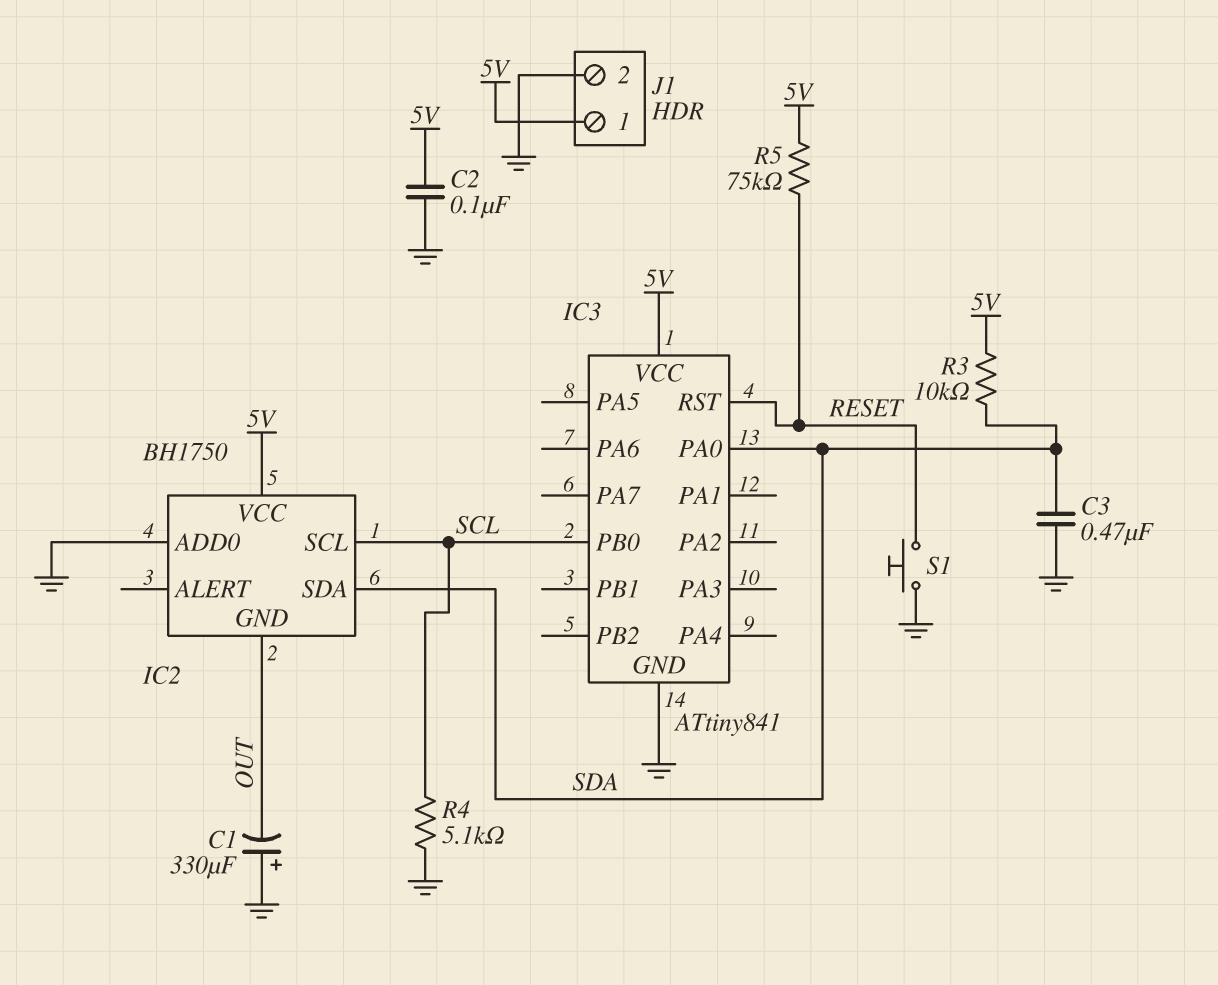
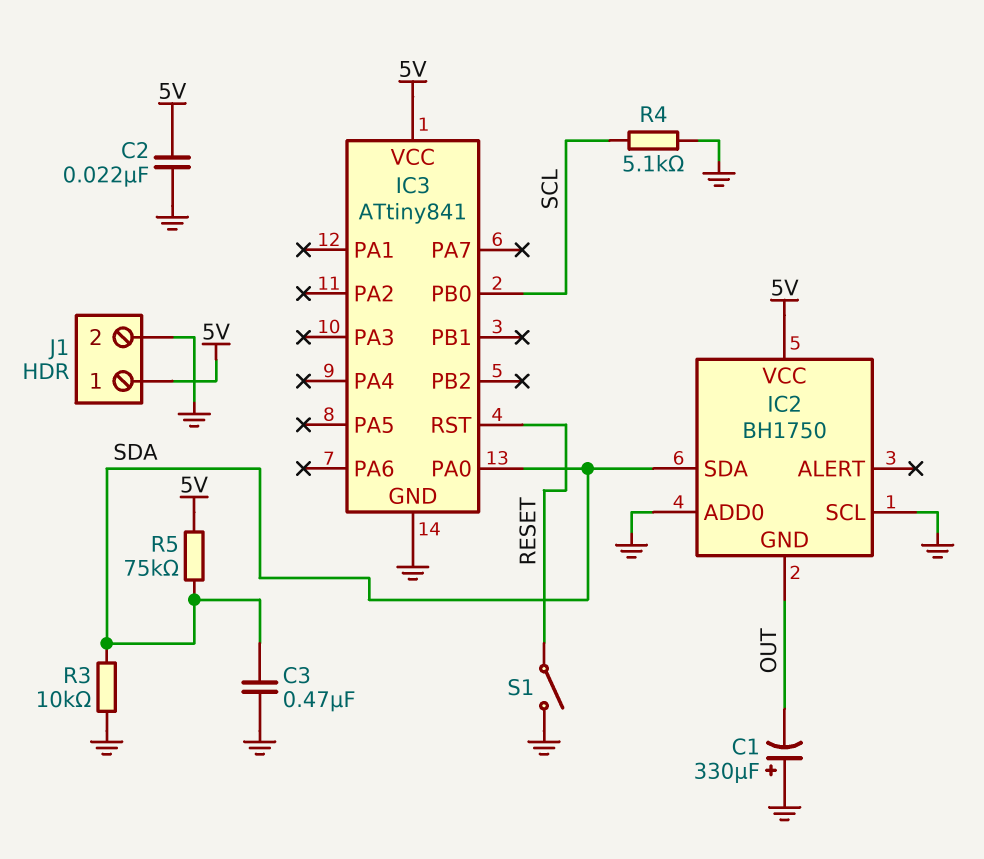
C2: 100nF (5V, GND) -> 22nF (5V, GND)
IC2 pin SCL: SCL -> GND
R3: 10k (5V, SDA) -> 10k (GND, SDA)
R5: 75k (5V, RESET) -> 75k (5V, SDA)
S1: button (GND, RESET) -> switch (GND, RESET)

